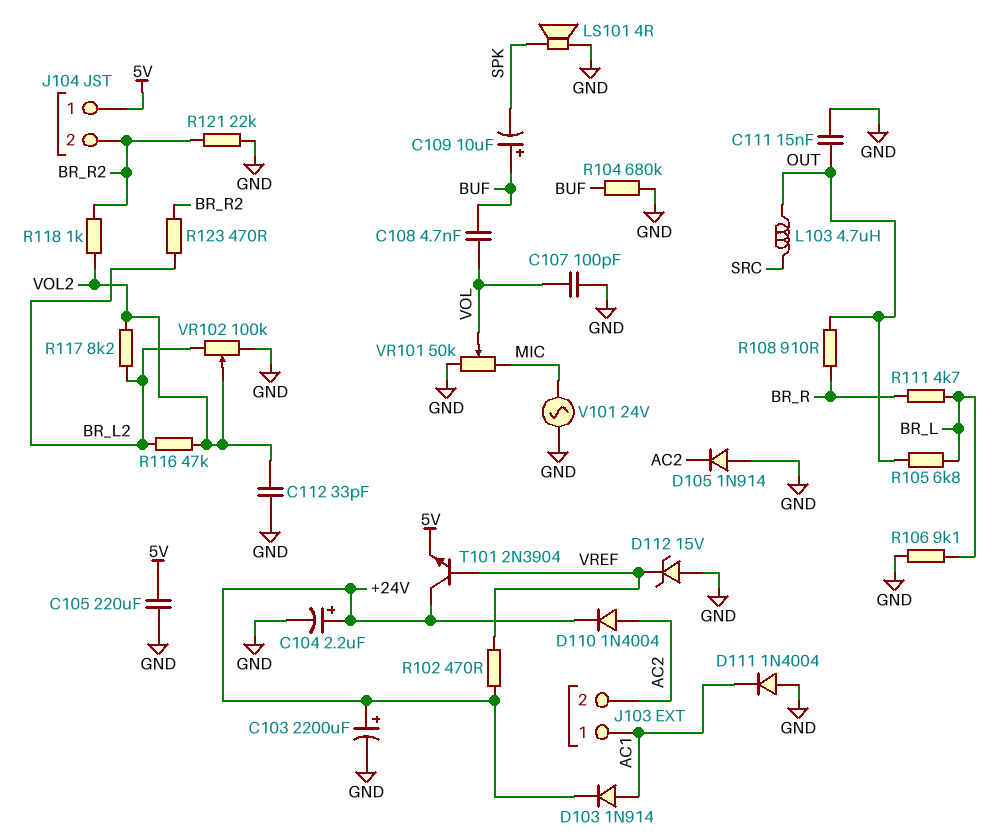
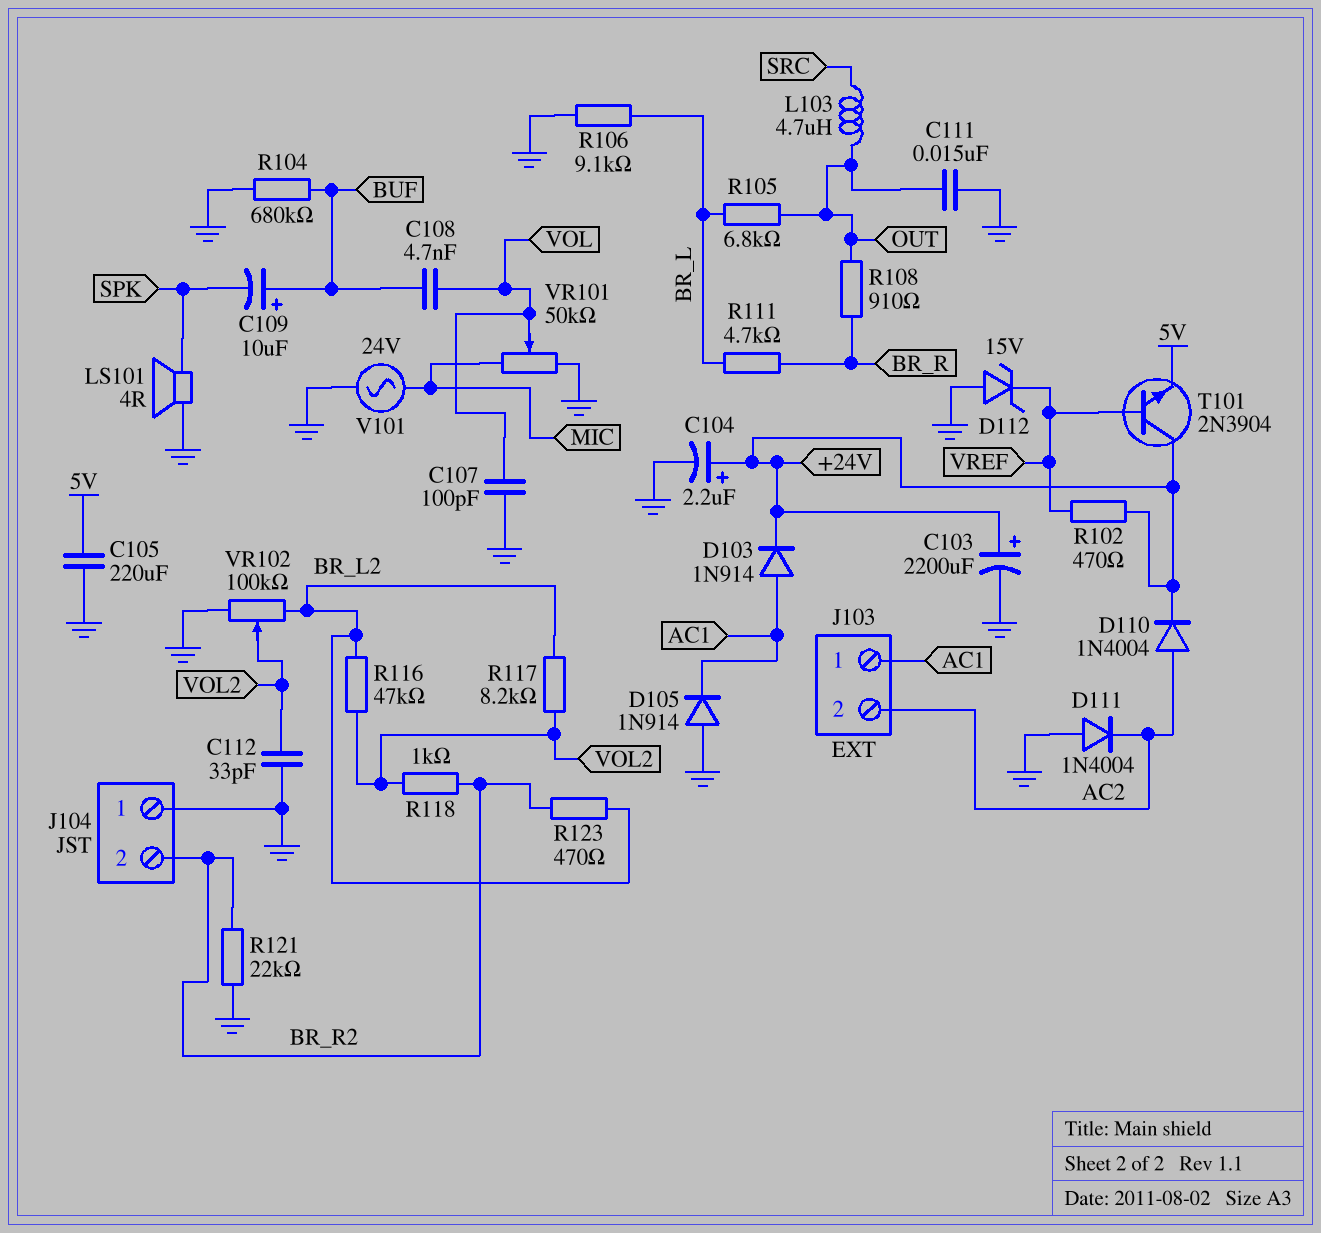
D105: diode 1N914 (A GND, K AC2) -> diode 1N914 (A GND, K AC1)
D111: diode 1N4004 (A GND, K AC1) -> diode 1N4004 (A GND, K AC2)
J104 pin 1: 5V -> GND

